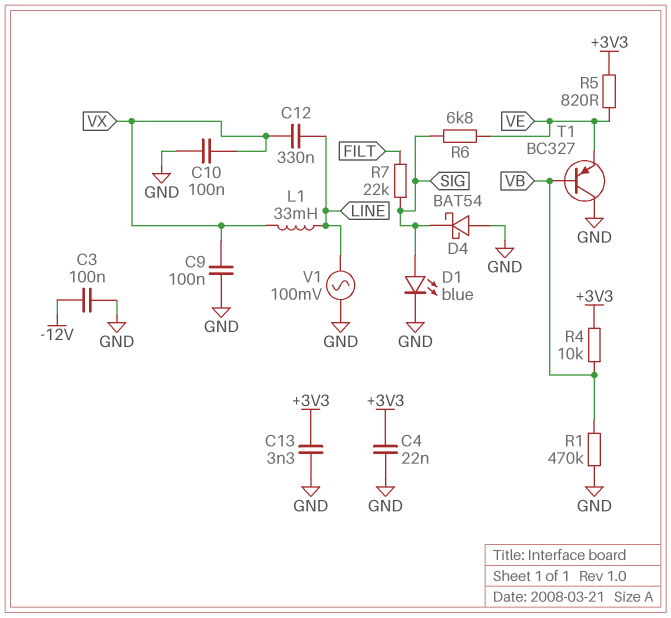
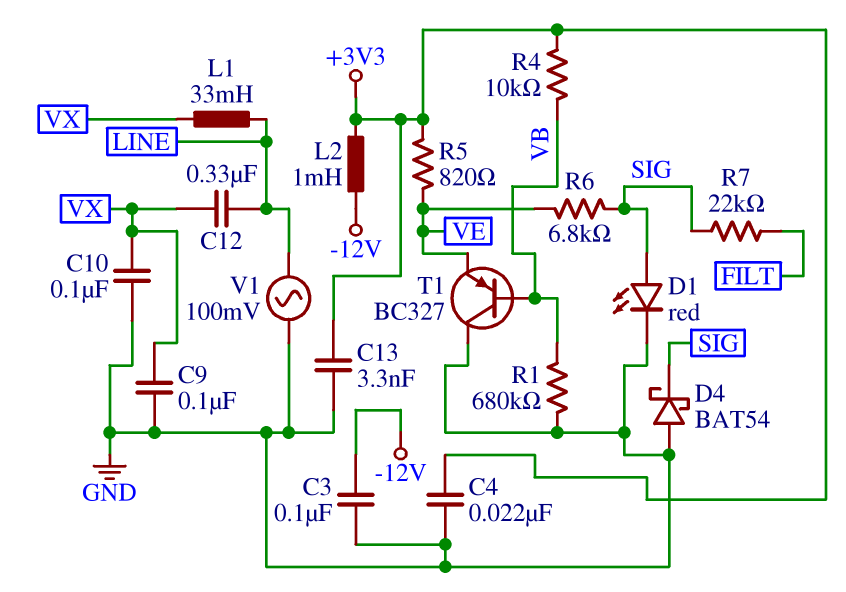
D1: LED blue (A SIG, K GND) -> LED red (A SIG, K GND)
L2: none -> 1mH (+3V3, -12V)
R1: 470k (GND, VB) -> 680k (GND, VB)

